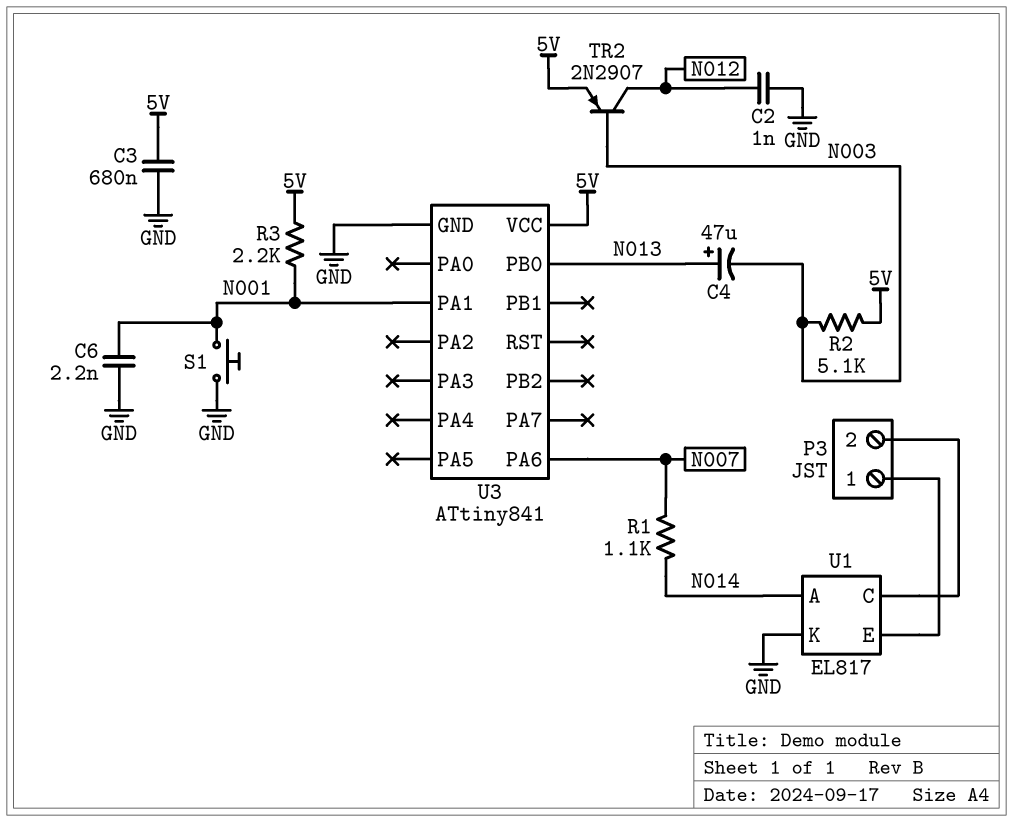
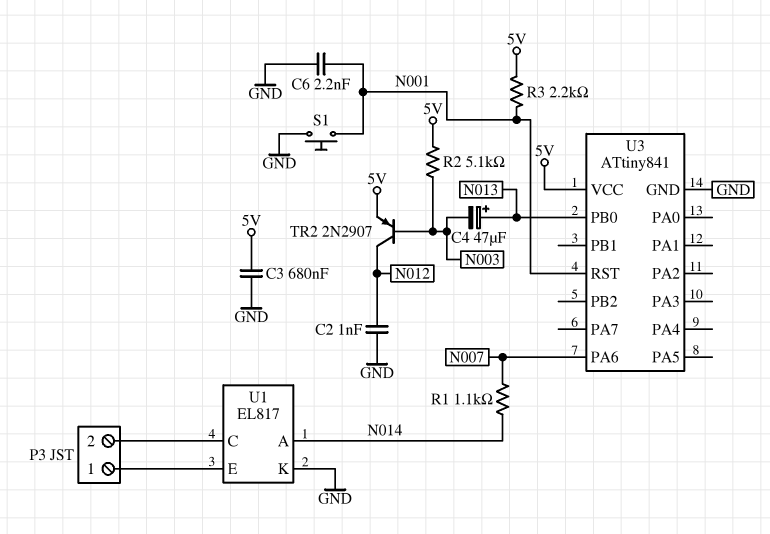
U3 pin PA1: N001 -> none
U3 pin RST: none -> N001

